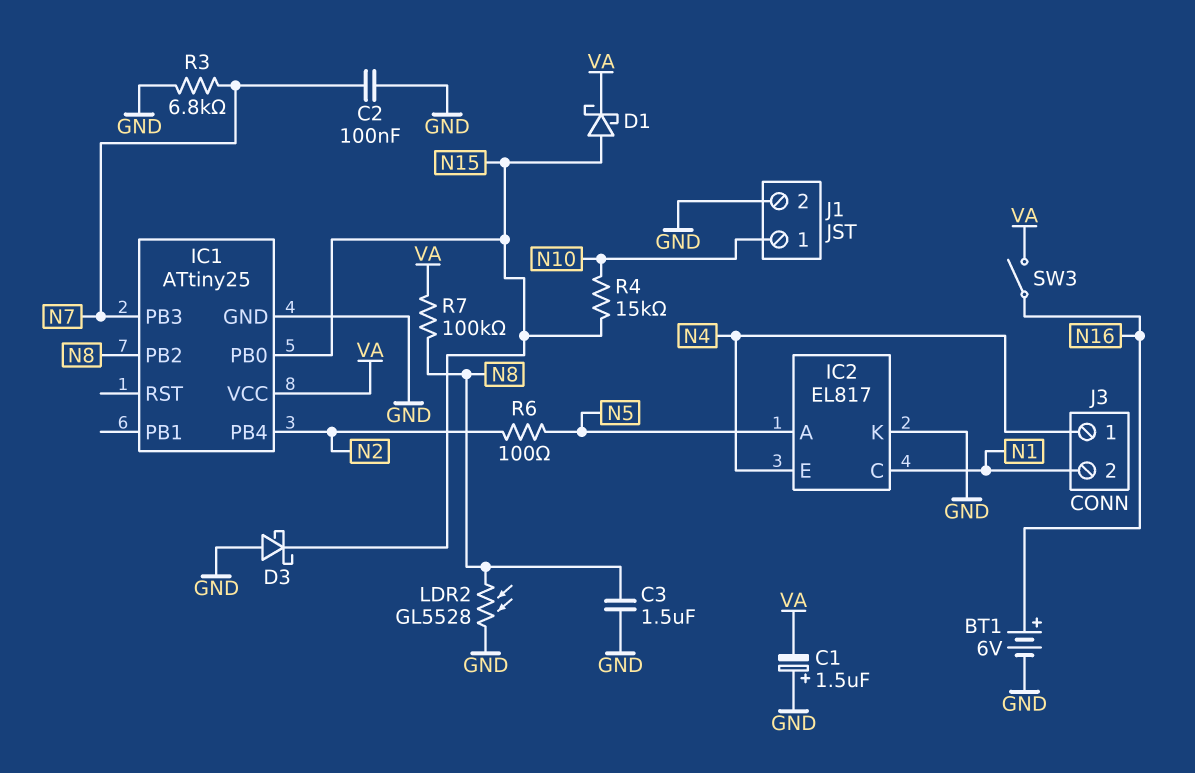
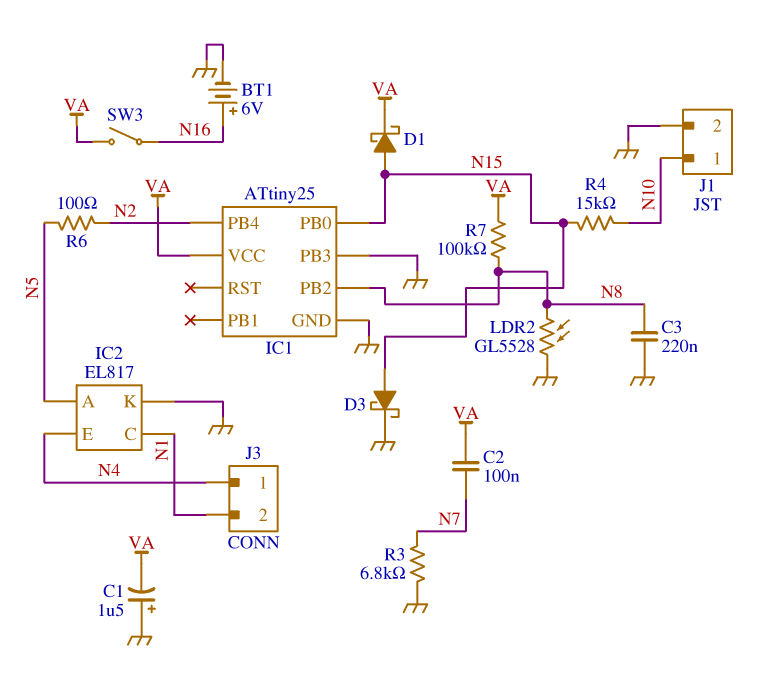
C2: 100nF (GND, N7) -> 100nF (N7, VA)
C3: 1.5uF (GND, N8) -> 220nF (GND, N8)
D3: schottky (A GND, K N15) -> schottky (A N15, K GND)
IC1 pin PB3: N7 -> GND

